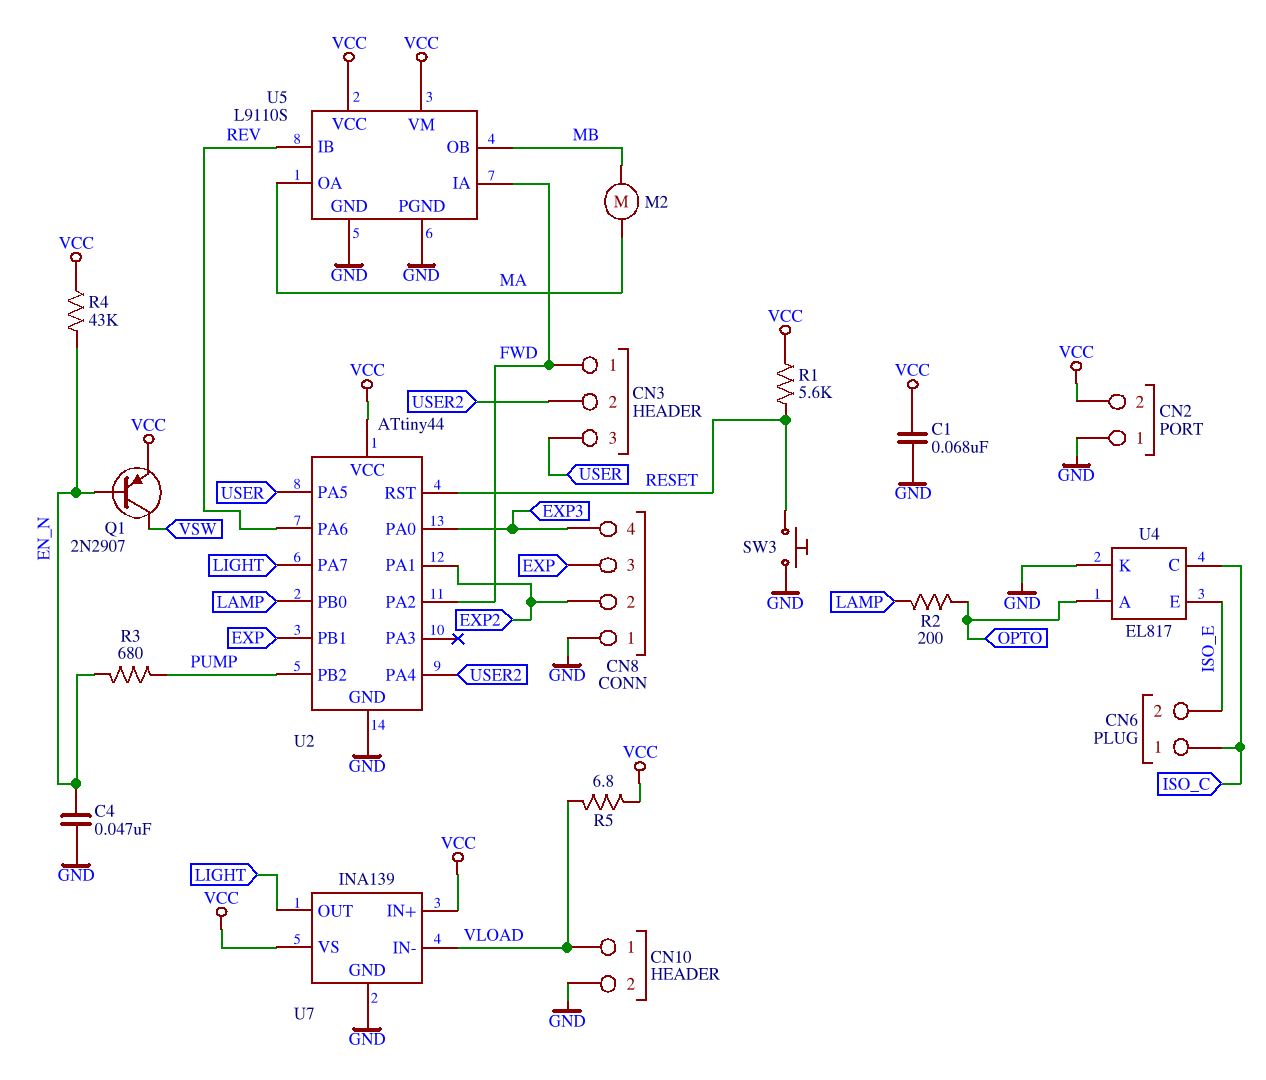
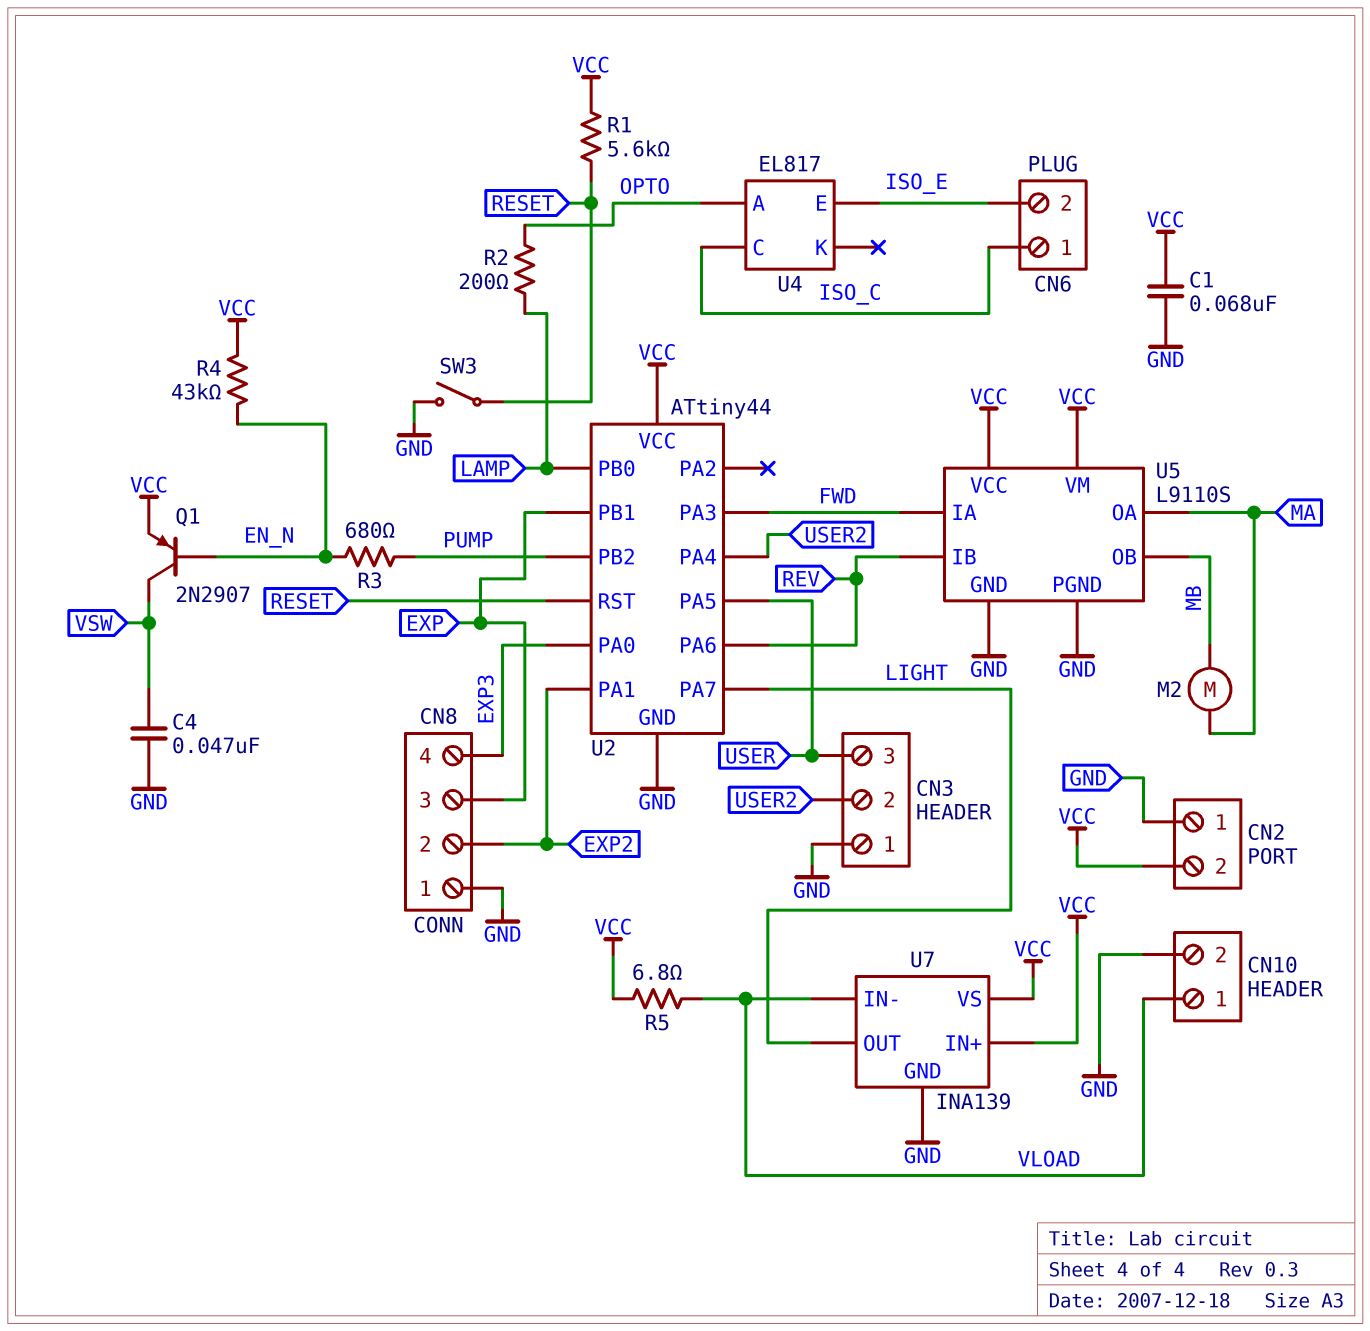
C4: 47nF (EN_N, GND) -> 47nF (GND, VSW)
CN3 pin 1: FWD -> GND
SW3: button (GND, RESET) -> switch (GND, RESET)
U2 pin PA2: FWD -> none
U2 pin PA3: none -> FWD
U4 pin K: GND -> none

